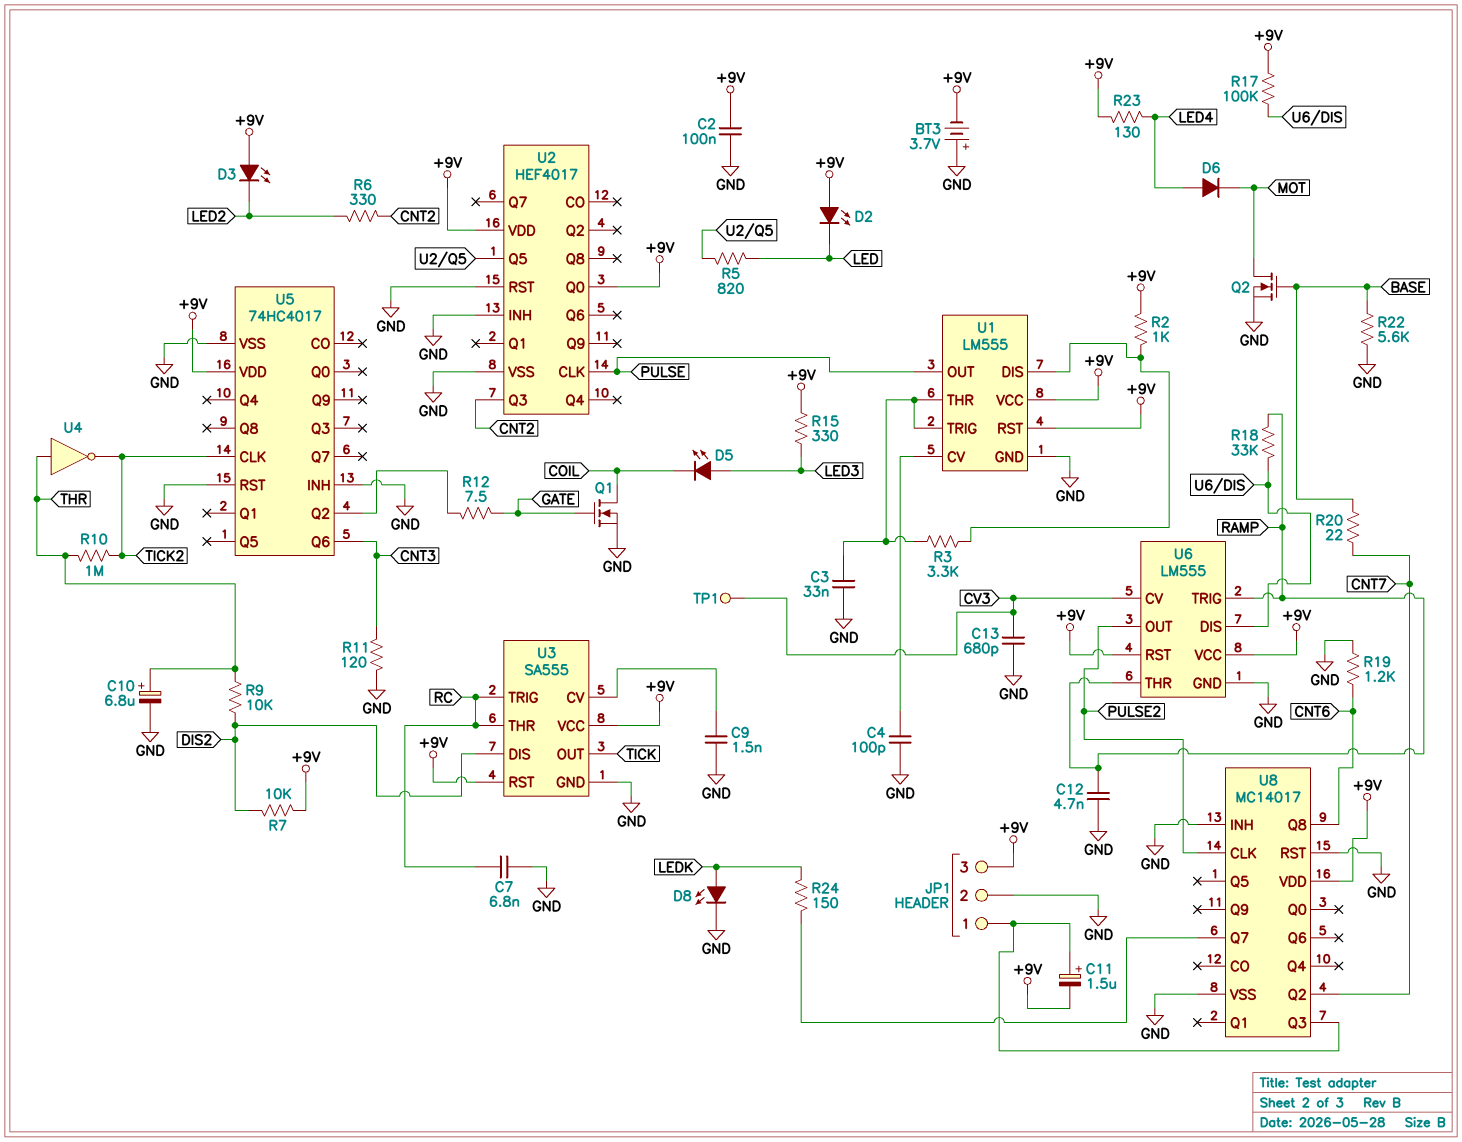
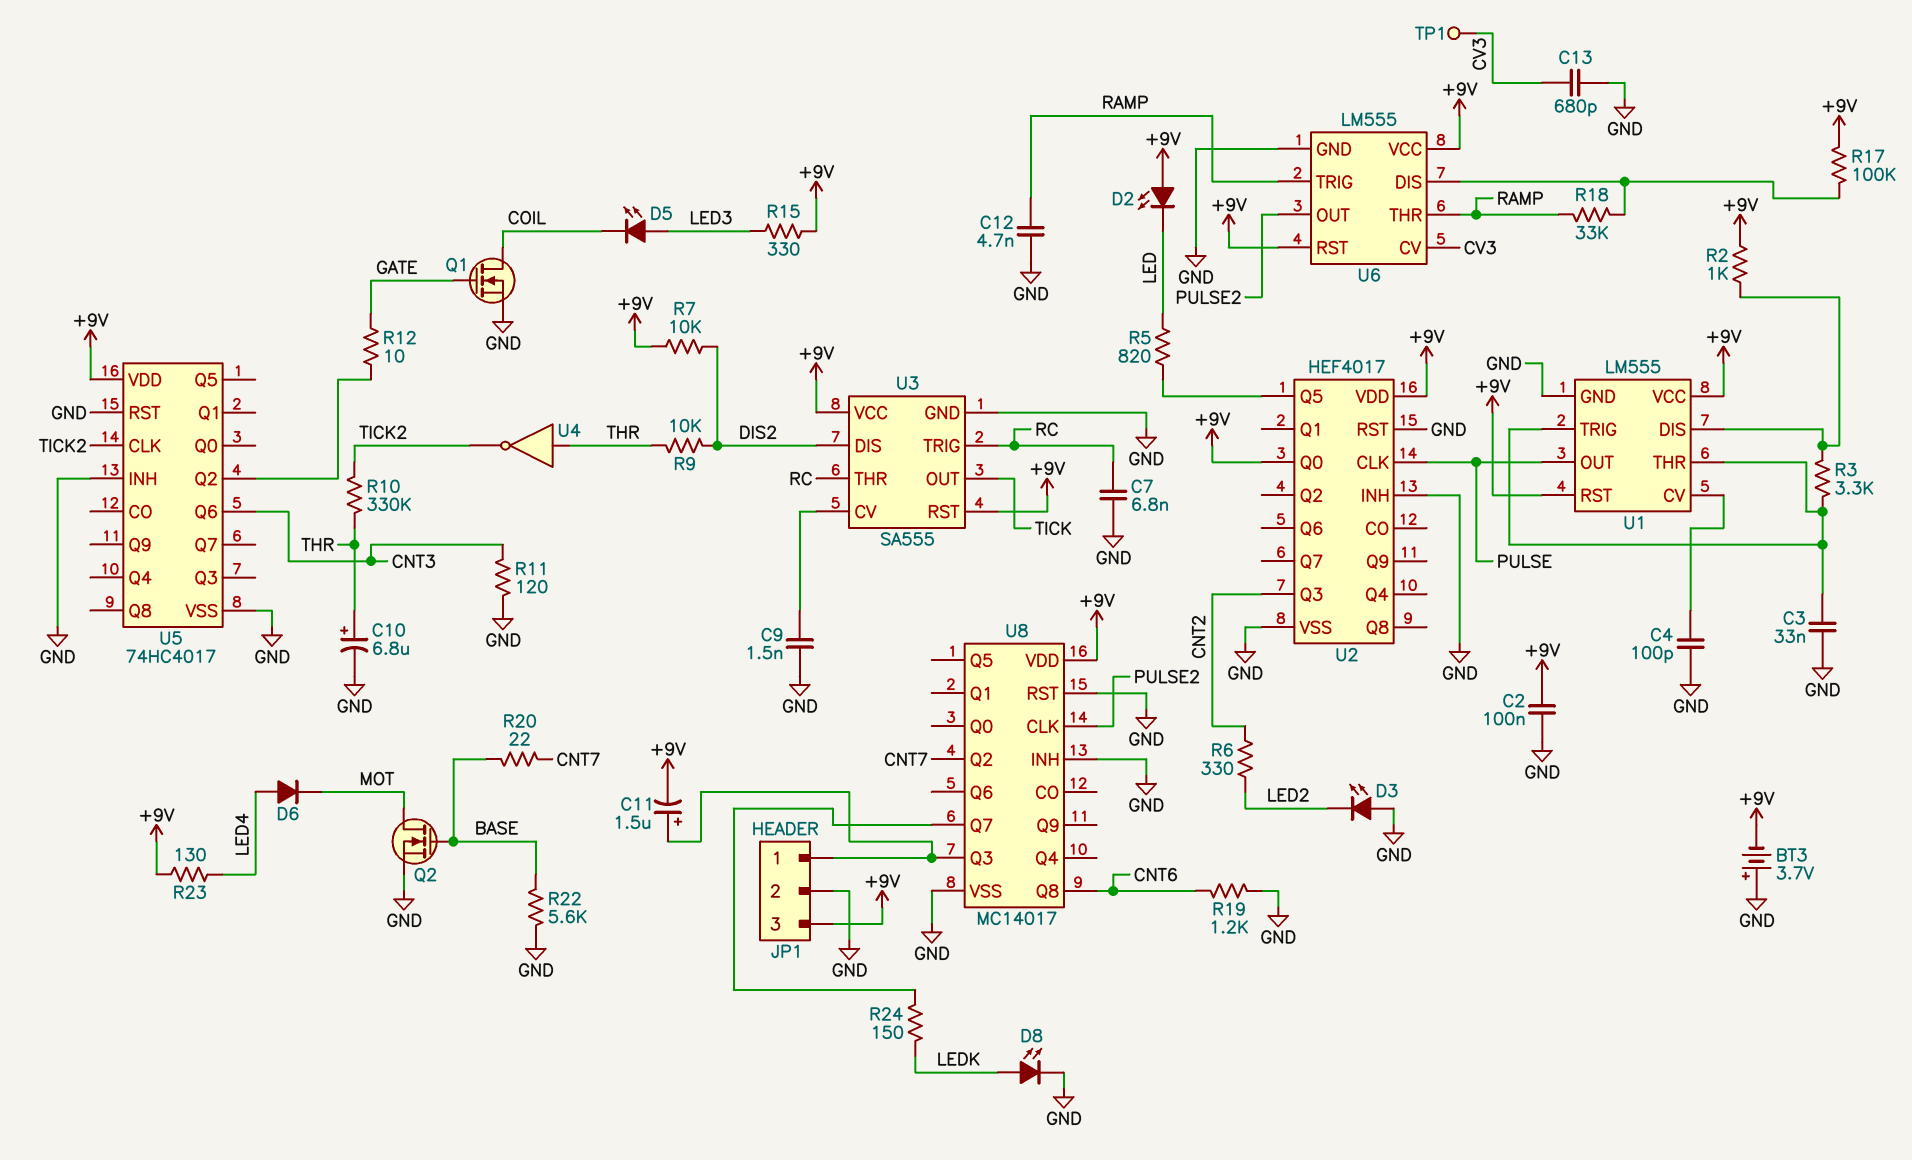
D3: LED (A +9V, K LED2) -> LED (A GND, K LED2)
R10: 1M (THR, TICK2) -> 330k (THR, TICK2)
R12: 7.5 (GATE, U5/Q2) -> 10 (GATE, U5/Q2)

